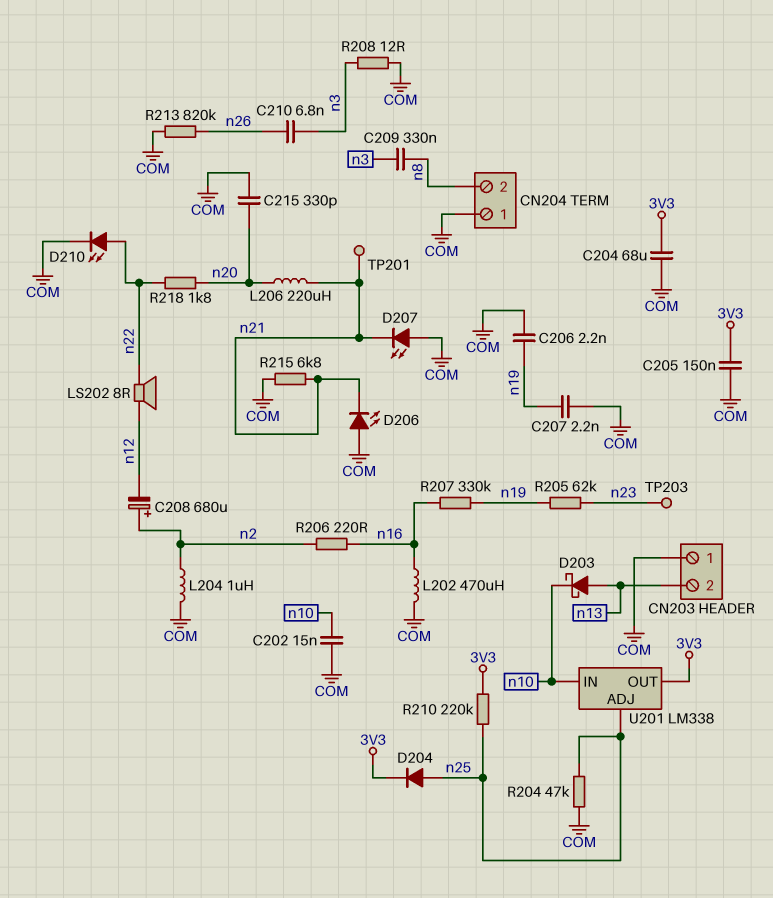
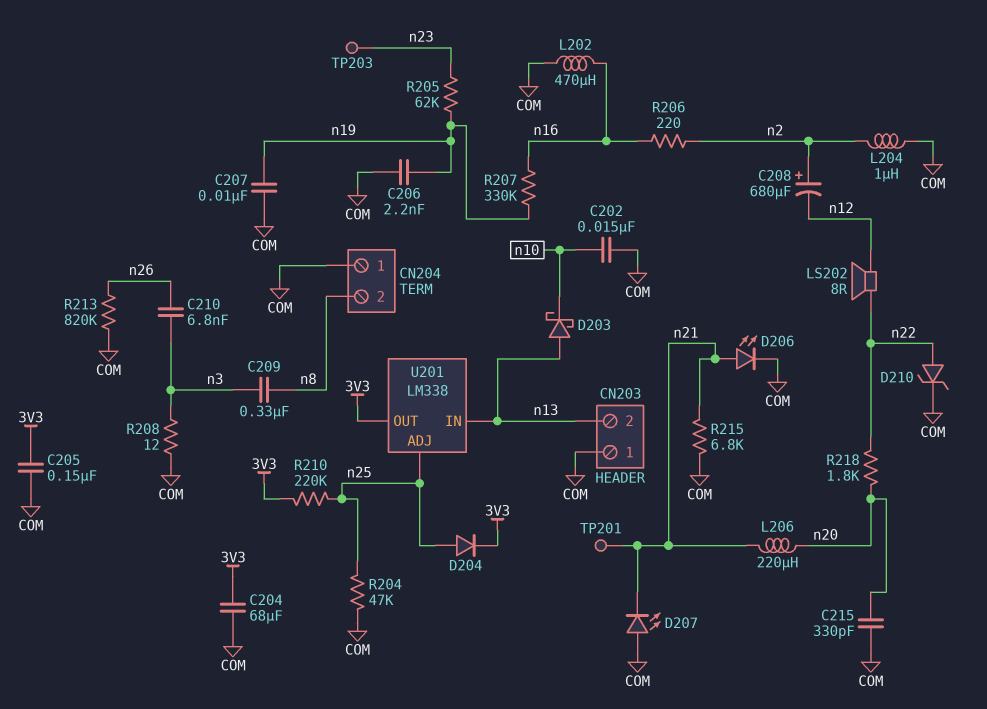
C207: 2.2nF (COM, n19) -> 10nF (COM, n19)
D206: LED (A COM, K n21) -> LED (A n21, K COM)
D210: LED (A n22, K COM) -> zener (A n22, K COM)
U201 pin IN: n10 -> n13

